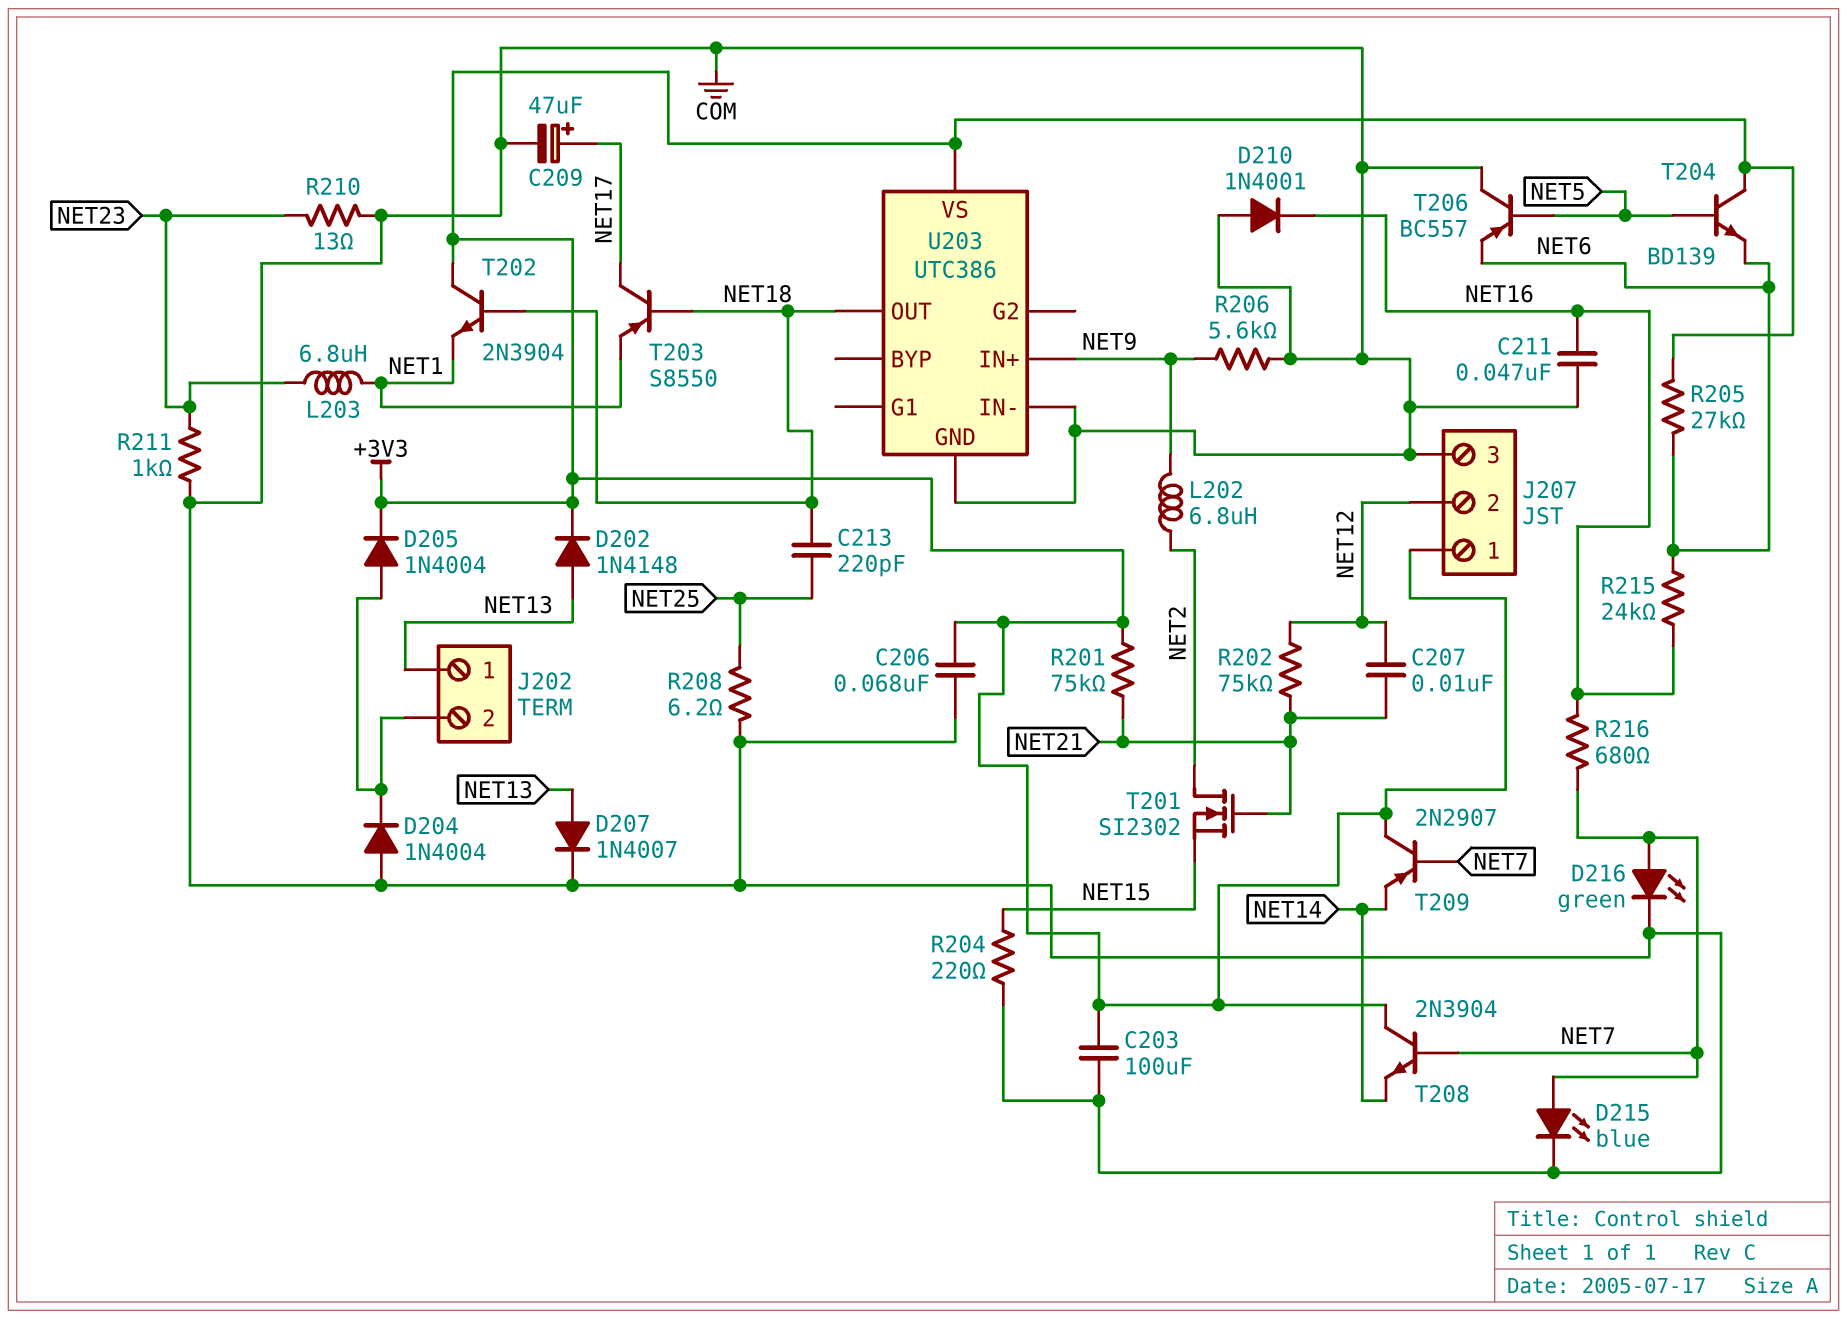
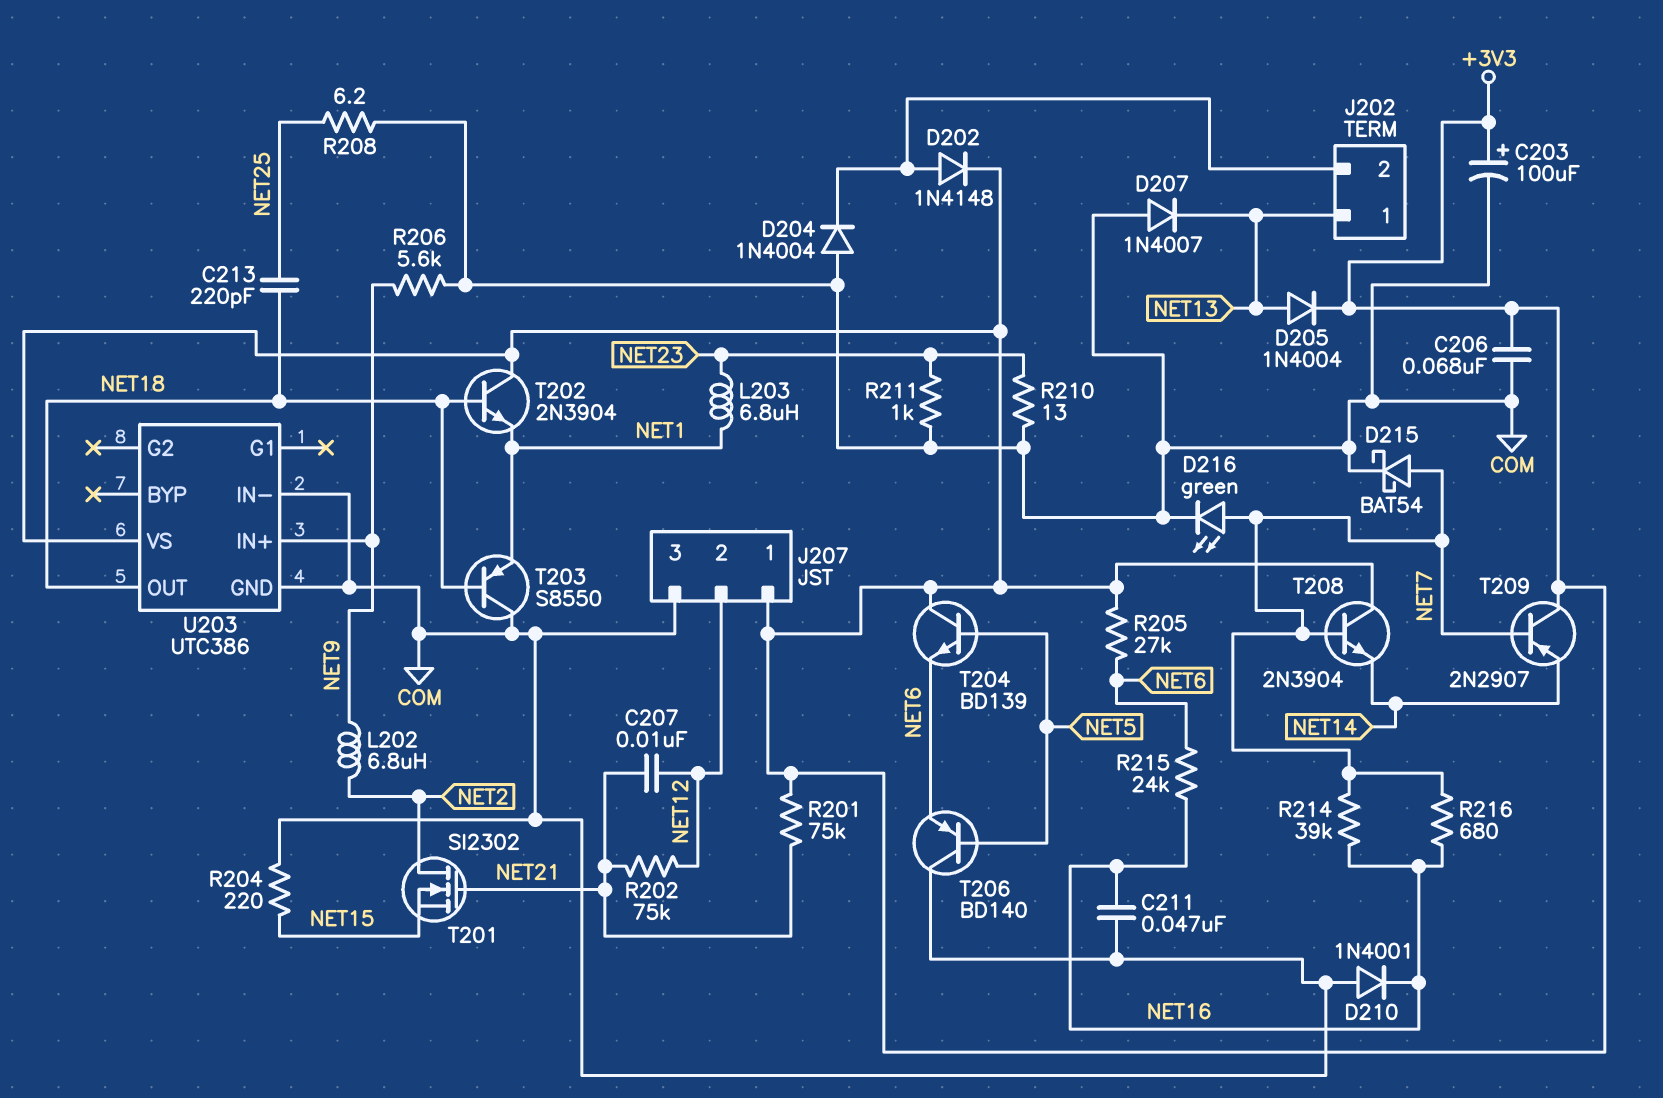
C203: 100uF (+3V3, COM) -> 100uF (plus +3V3, minus COM)
C209: 47uF (plus NET17, minus COM) -> none
D202: diode 1N4148 (A NET13, K +3V3) -> diode 1N4148 (A J202/2, K +3V3)
D205: diode 1N4004 (A J202/2, K +3V3) -> diode 1N4004 (A NET13, K +3V3)
D207: diode 1N4007 (A NET13, K COM) -> diode 1N4007 (A COM, K NET13)
D215: LED blue (A NET7, K COM) -> schottky BAT54 (A NET7, K COM)
R214: none -> 39k (NET7, NET16)
T203: PNP S8550 (B NET18, C NET17, E NET1) -> PNP S8550 (B NET18, C COM, E NET1)
T206: PNP BC557 (B NET5, C COM, E NET6) -> PNP BD140 (B NET5, C COM, E NET6)

